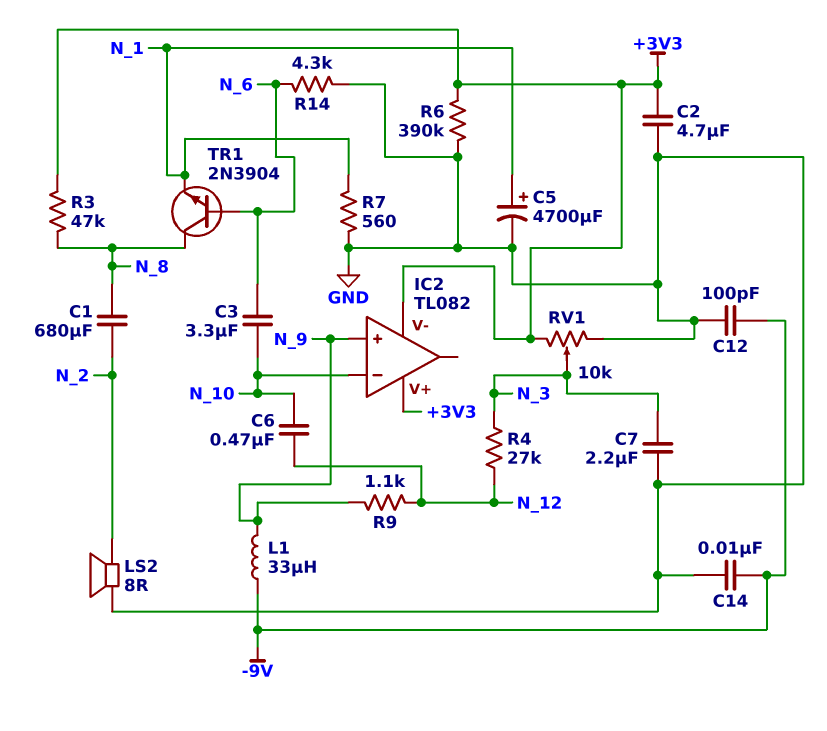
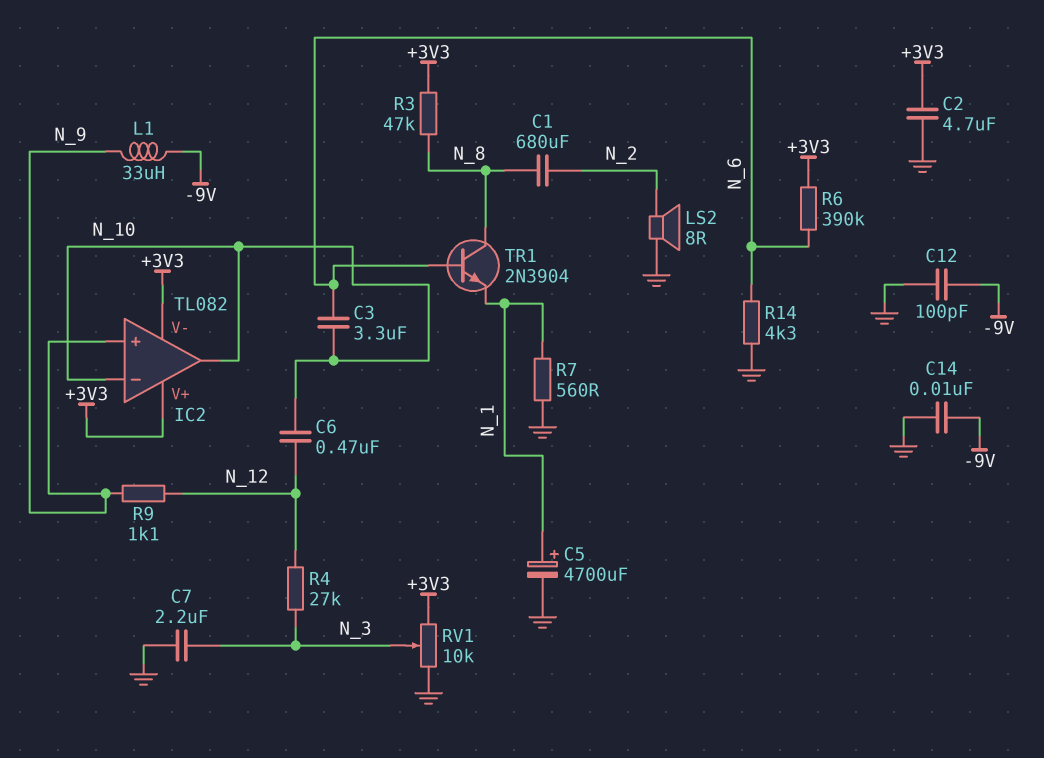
IC2 pin out: none -> N_10
R6: 390k (+3V3, GND) -> 390k (+3V3, N_6)

